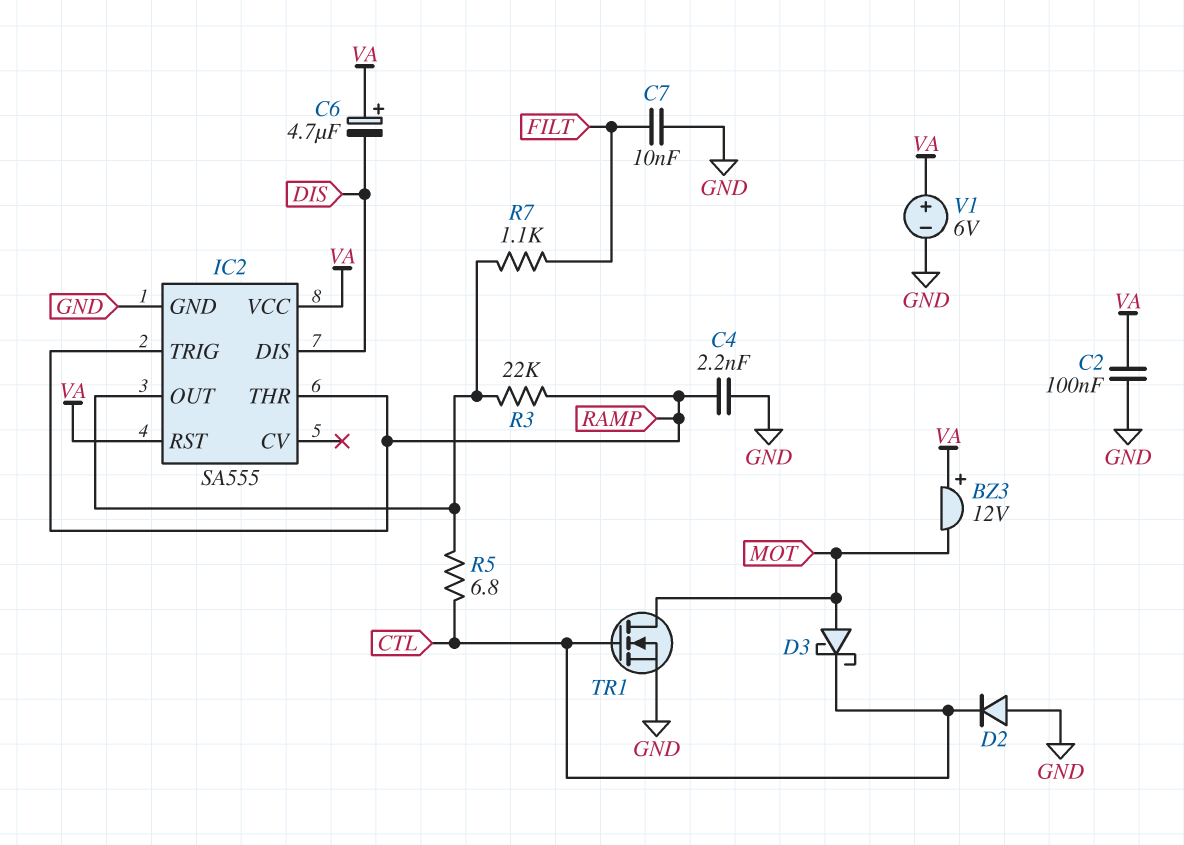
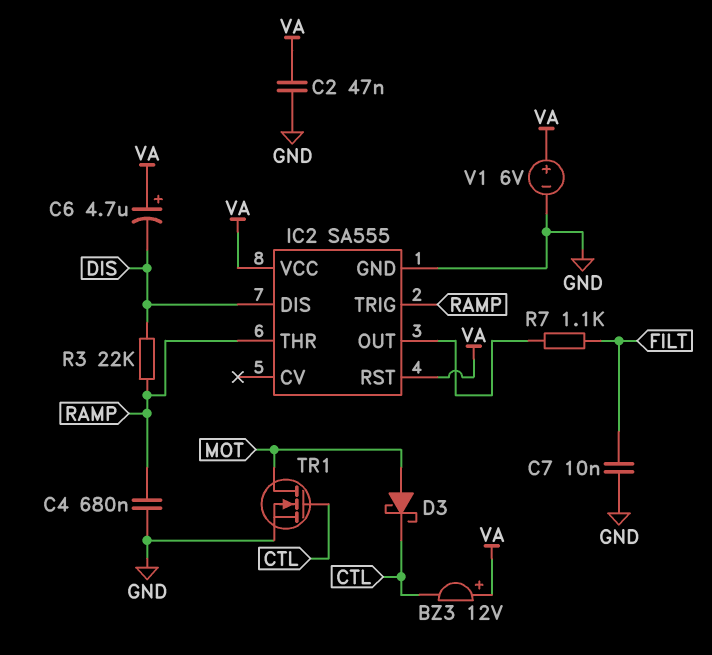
BZ3: buzzer 12V (plus VA, minus MOT) -> buzzer 12V (plus VA, minus CTL)
C2: 100nF (GND, VA) -> 47nF (GND, VA)
C4: 2.2nF (GND, RAMP) -> 680nF (GND, RAMP)
D2: diode (A GND, K CTL) -> none
R3: 22k (IC2/OUT, RAMP) -> 22k (DIS, RAMP)
R5: 6.8 (CTL, IC2/OUT) -> none

